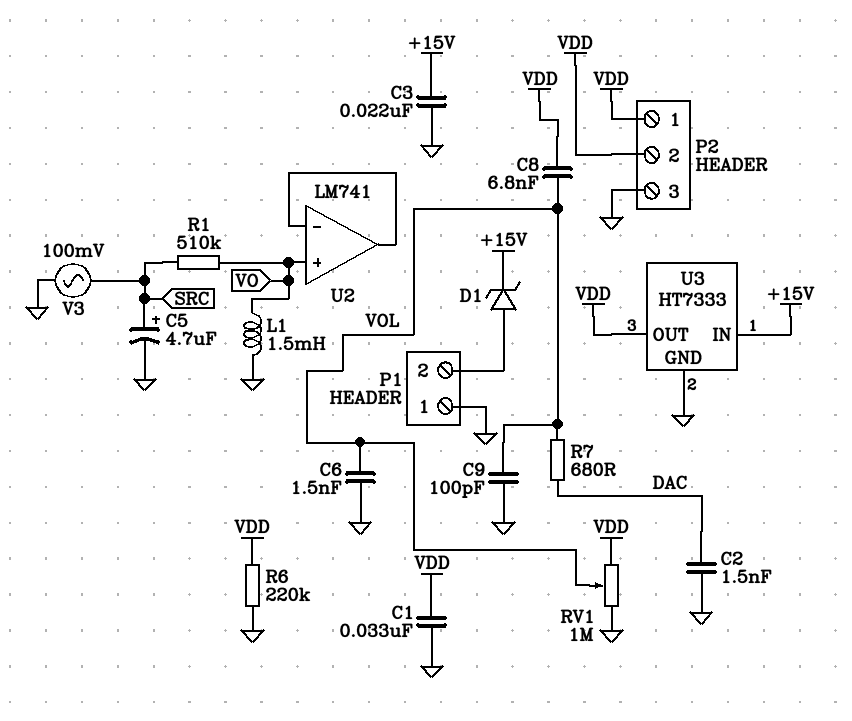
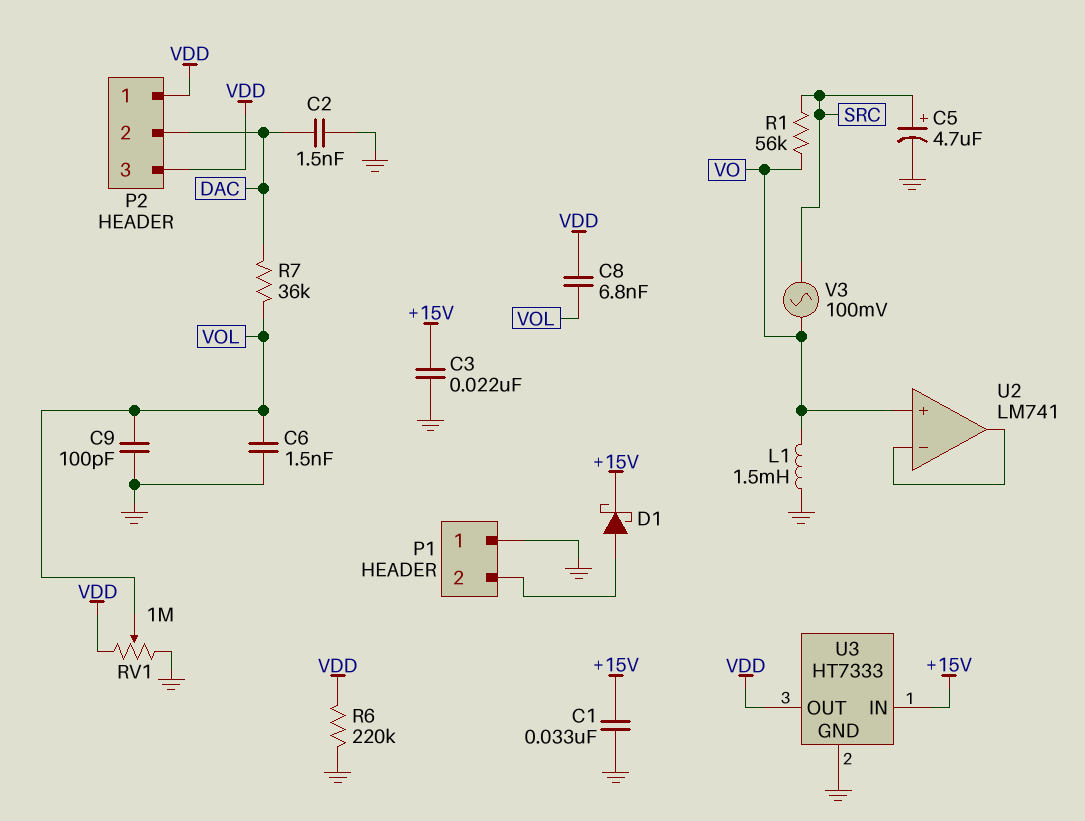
C1: 33nF (GND, VDD) -> 33nF (+15V, GND)
D1: zener (A P1/2, K +15V) -> schottky (A P1/2, K +15V)
P2 pin 2: VDD -> DAC
P2 pin 3: GND -> VDD
R1: 510k (SRC, VO) -> 56k (SRC, VO)
R7: 680 (DAC, VOL) -> 36k (DAC, VOL)
V3: AC 100mV (GND, SRC) -> AC 100mV (SRC, VO)

